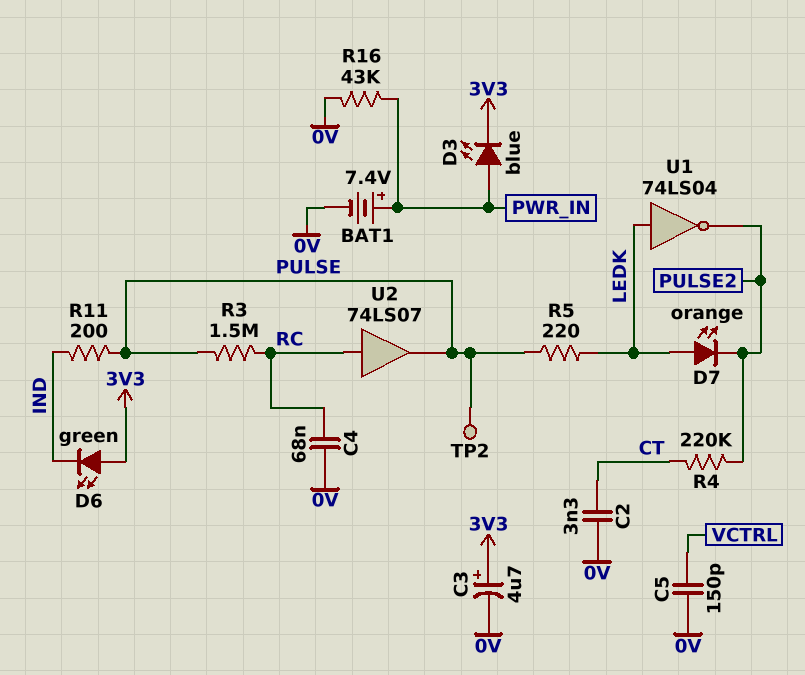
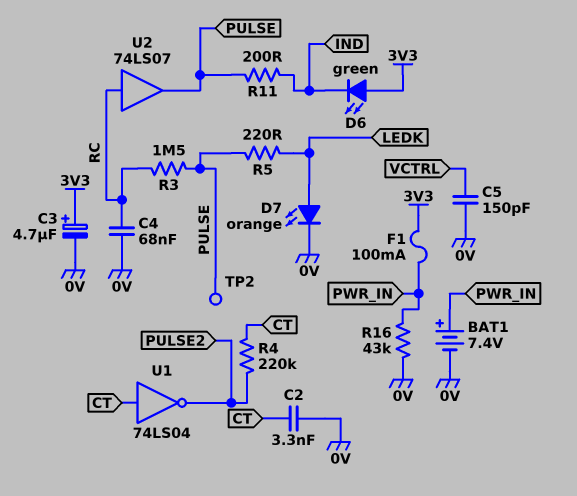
D3: LED blue (A PWR_IN, K 3V3) -> none
D7: LED orange (A LEDK, K PULSE2) -> LED orange (A LEDK, K 0V)
F1: none -> 100mA (3V3, PWR_IN)
U1: NOT 74LS04 (in LEDK, out PULSE2) -> NOT 74LS04 (in CT, out PULSE2)

